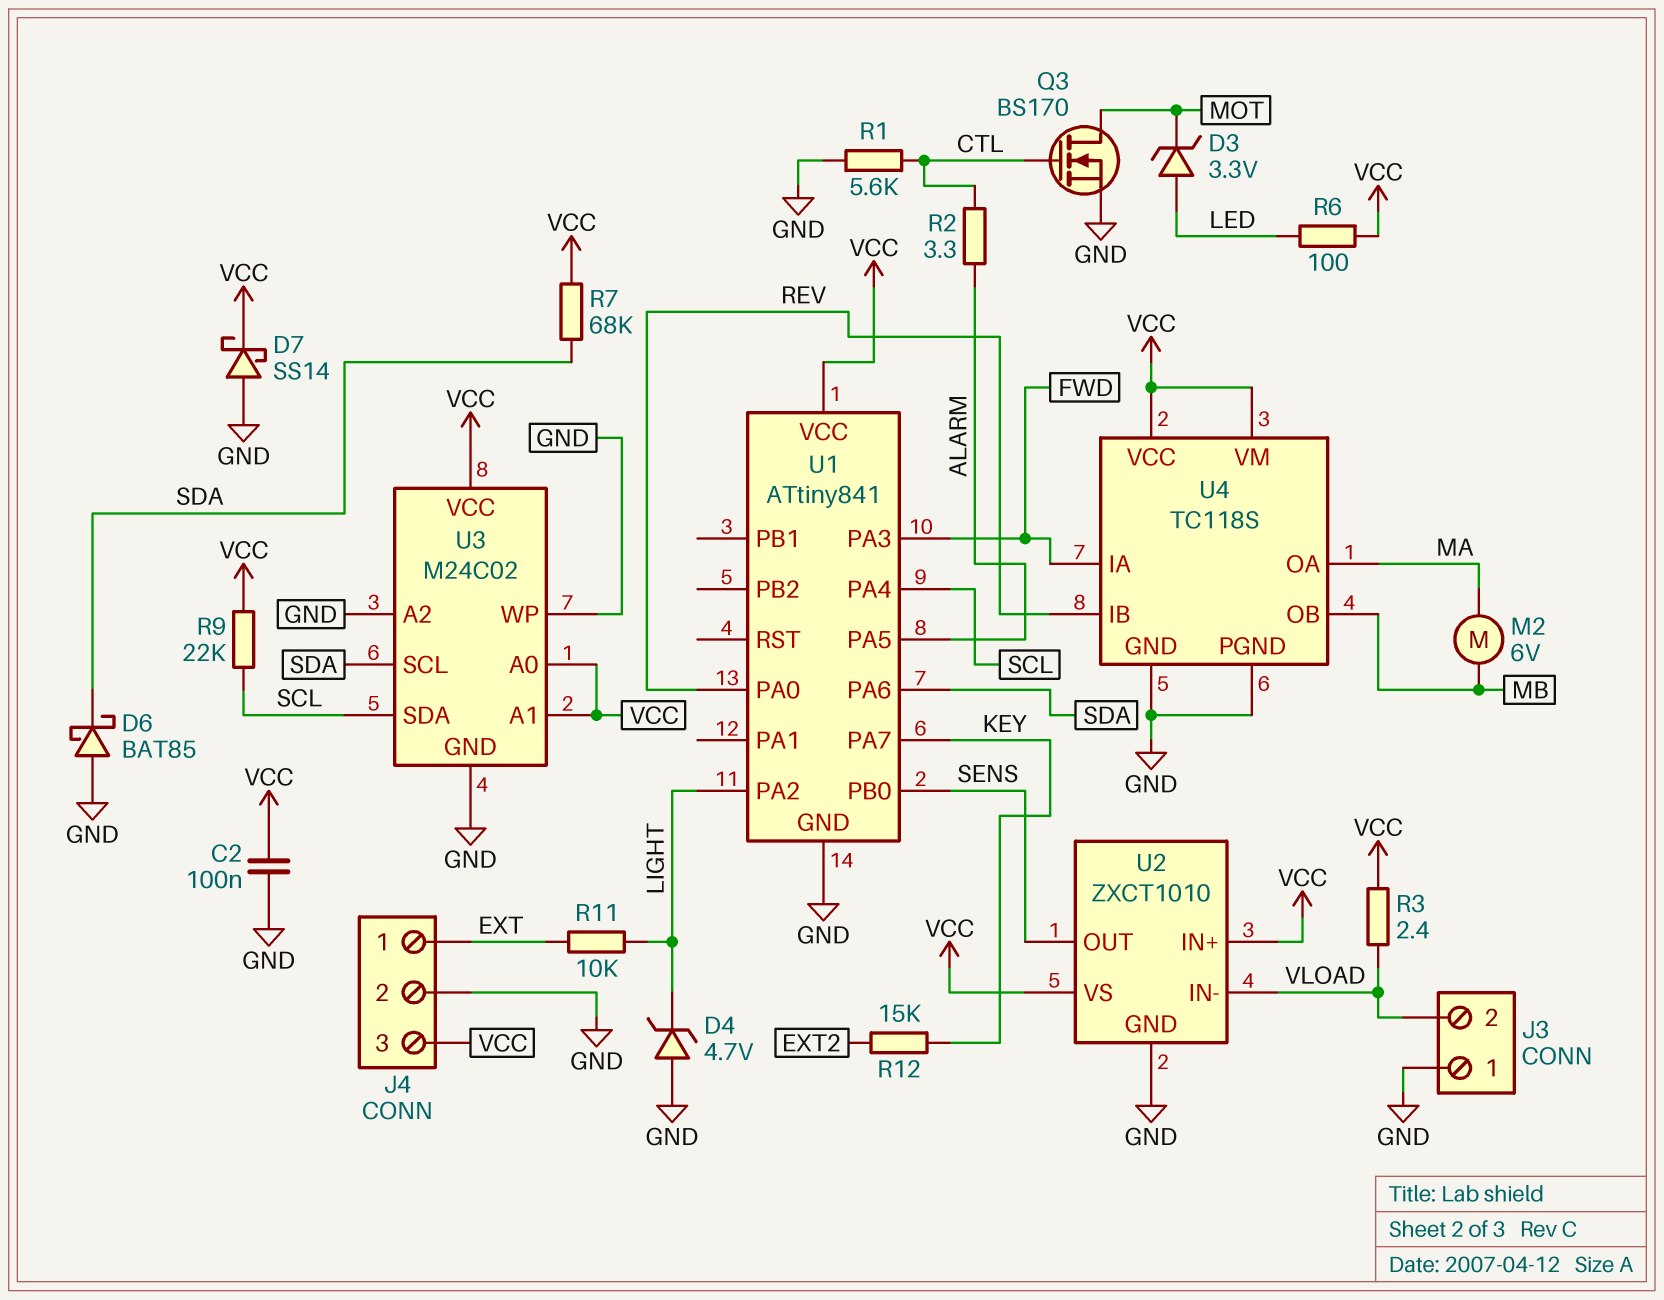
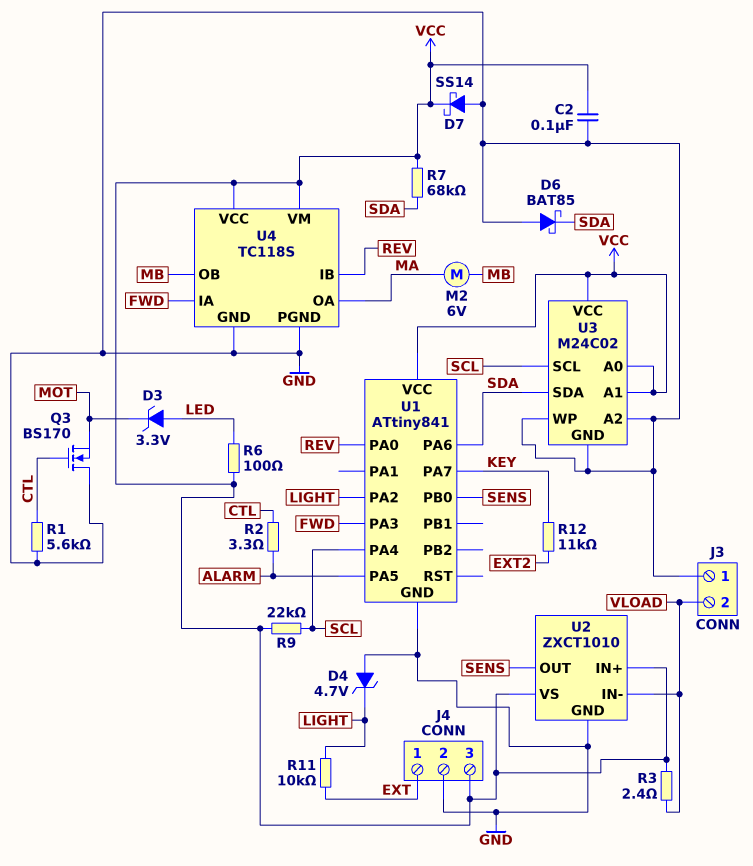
Q3: NMOS BS170 (G CTL, D MOT, S GND) -> NMOS BS170 (G CTL, D GND, S MOT)
R12: 15k (EXT2, KEY) -> 11k (EXT2, KEY)
U3 pin SCL: SDA -> SCL
U3 pin SDA: SCL -> SDA

